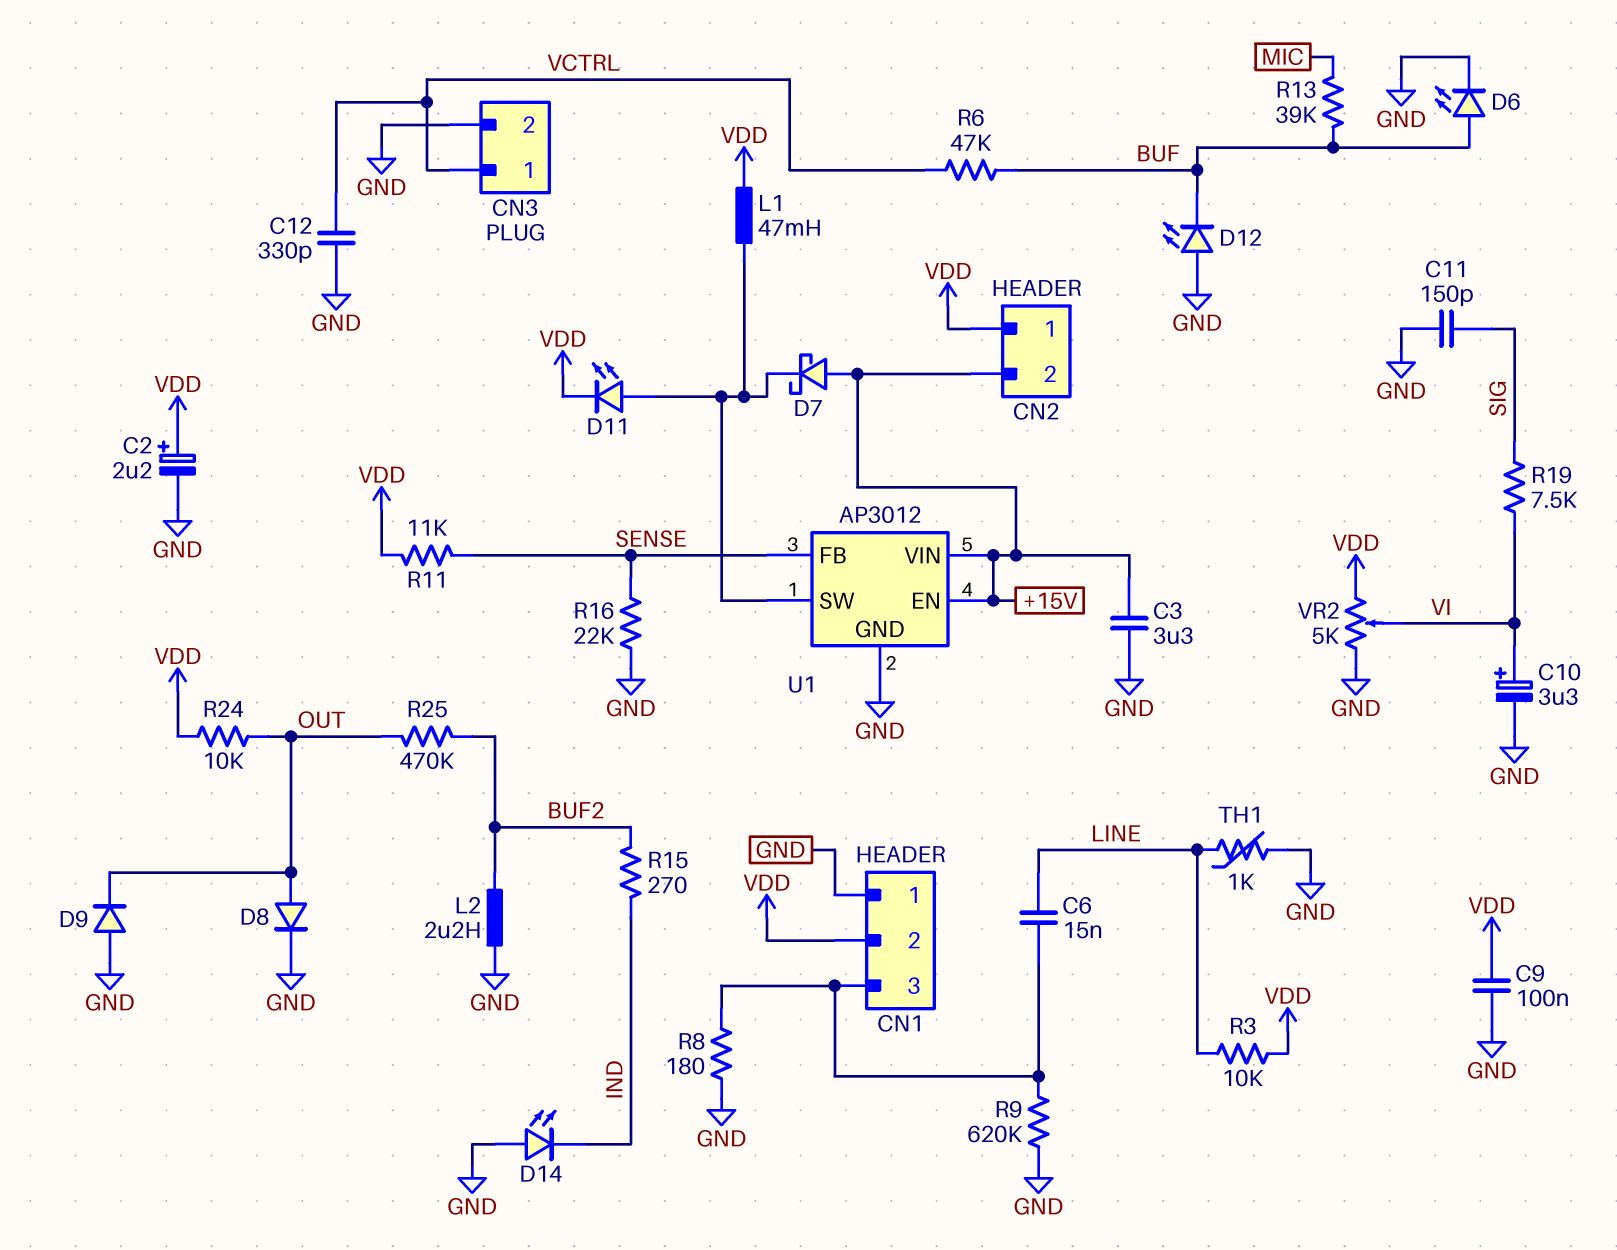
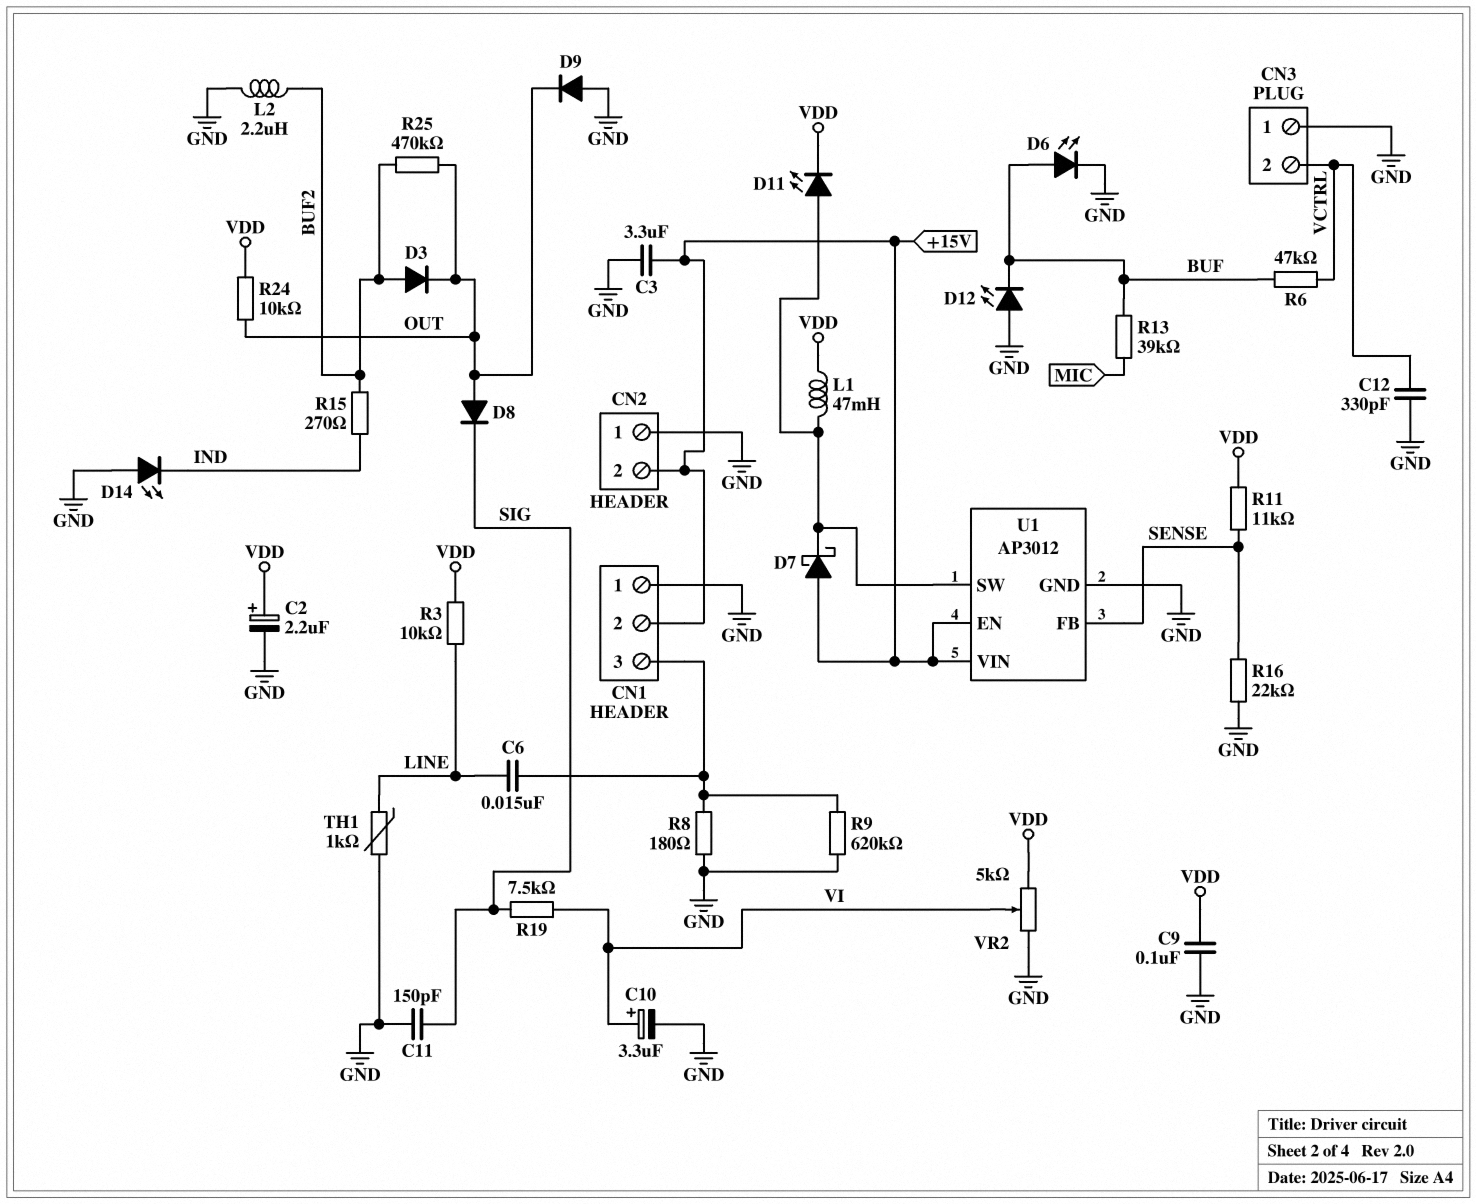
CN1 pin 2: VDD -> +15V
CN2 pin 1: VDD -> GND
CN3 pin 1: VCTRL -> GND
CN3 pin 2: GND -> VCTRL
D3: none -> diode (A BUF2, K OUT)
D8: diode (A OUT, K GND) -> diode (A OUT, K SIG)

